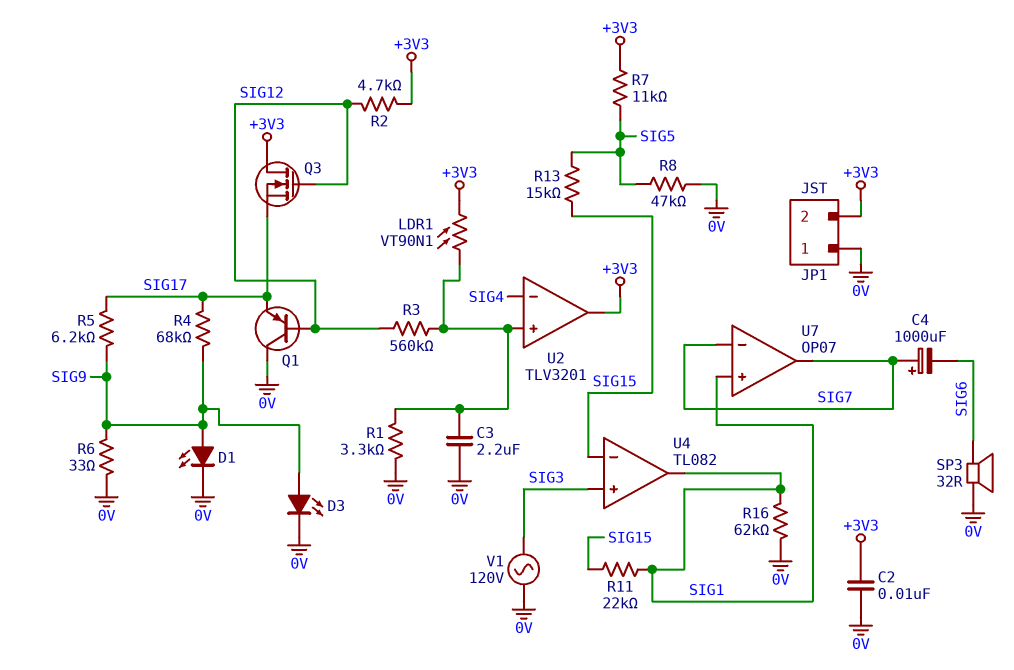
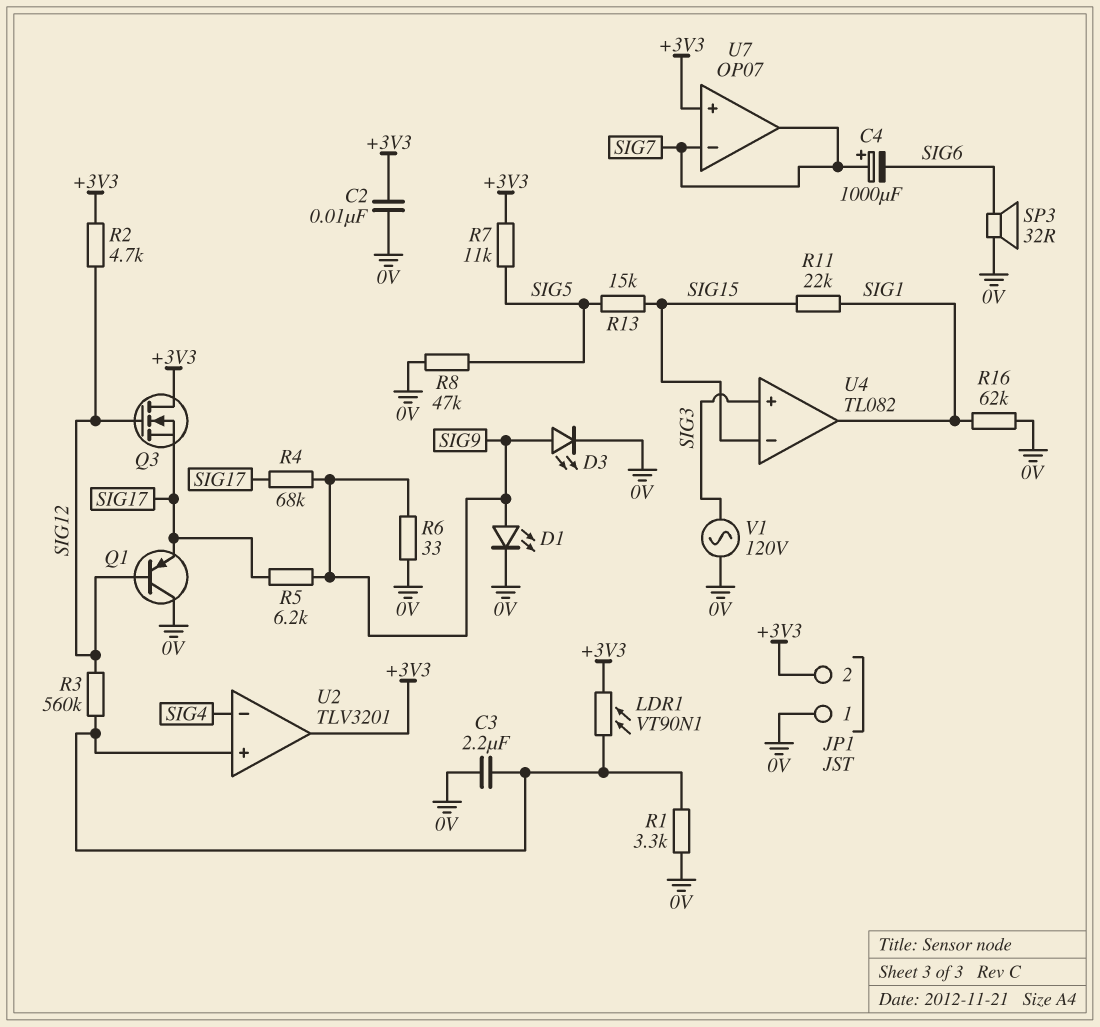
U7 pin in+: SIG1 -> +3V3

